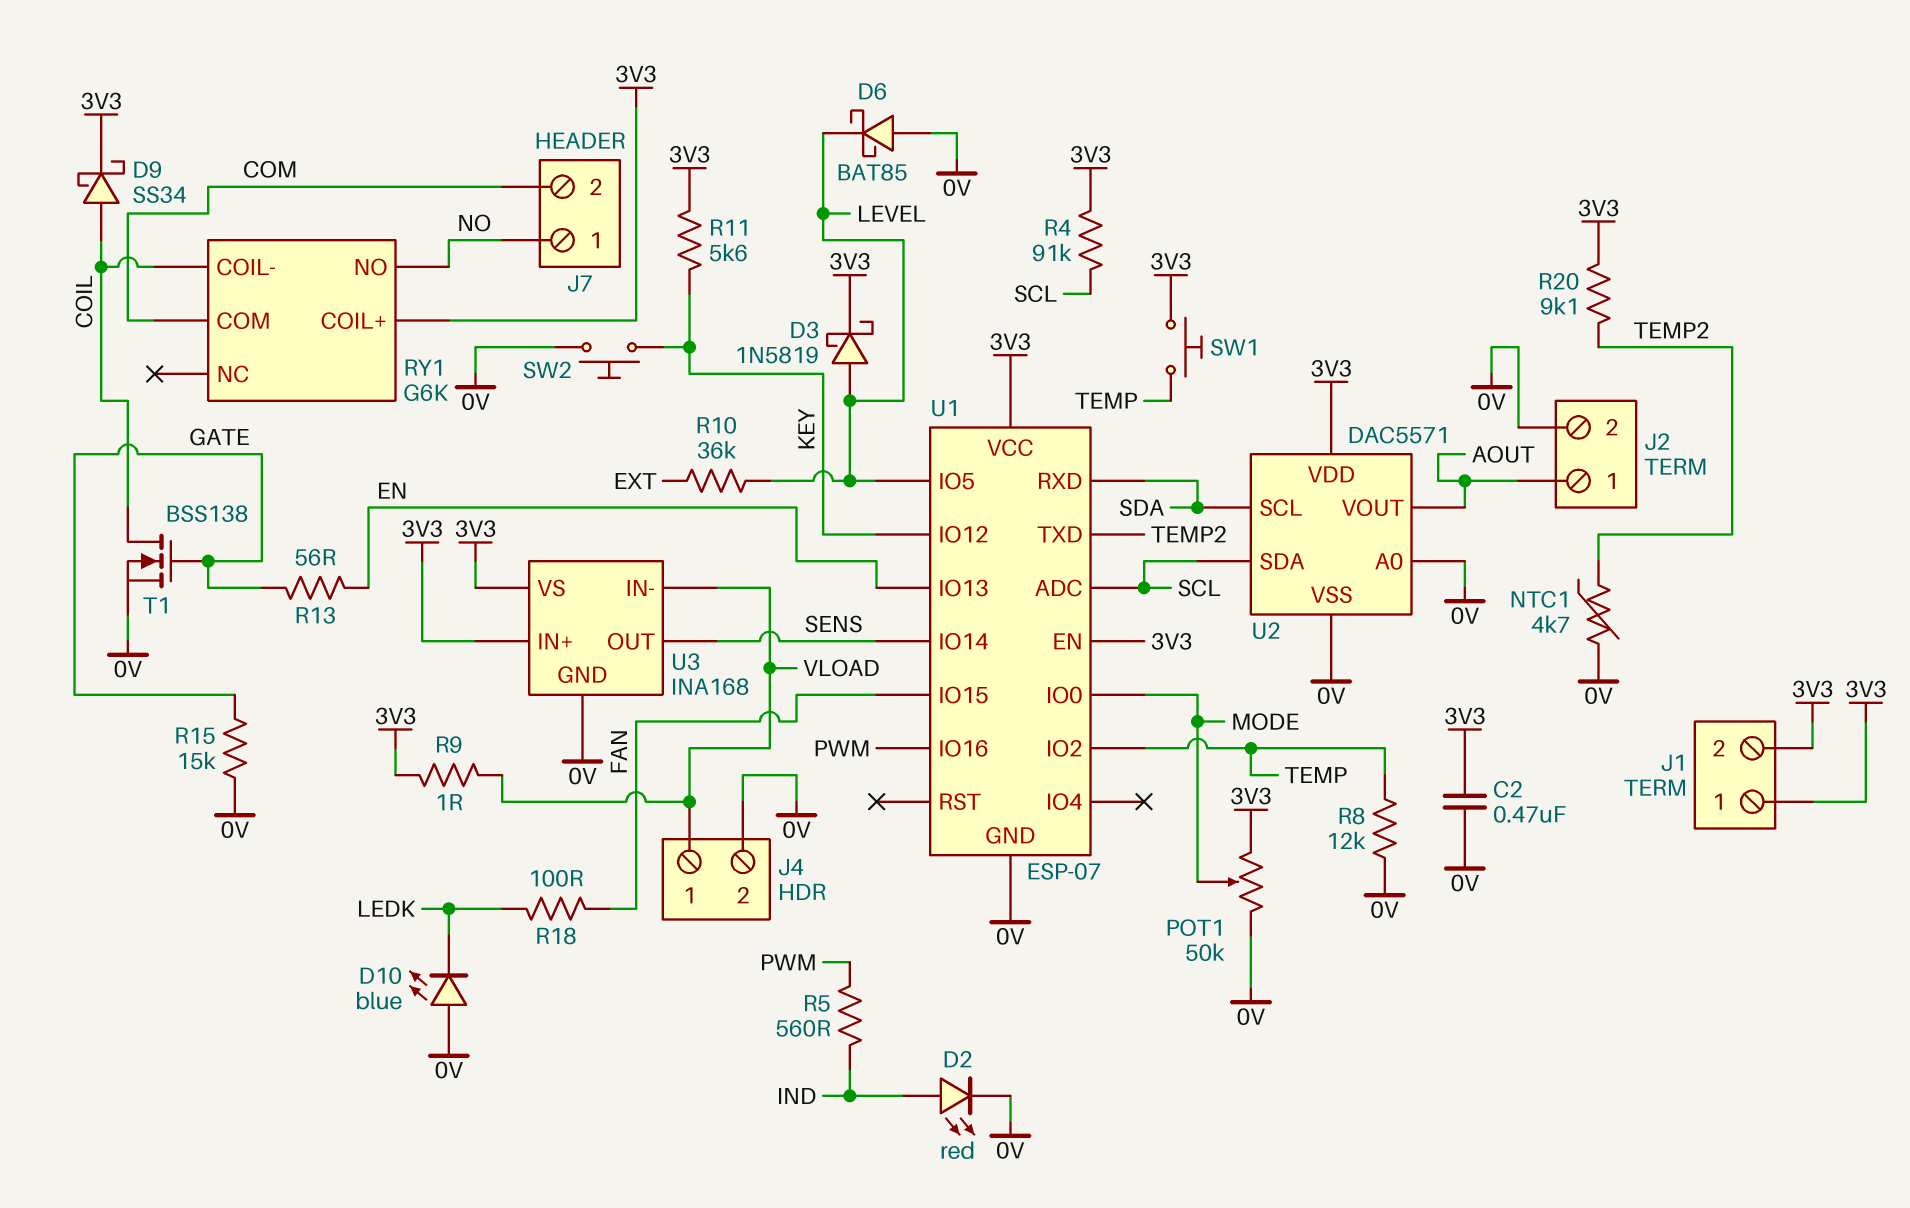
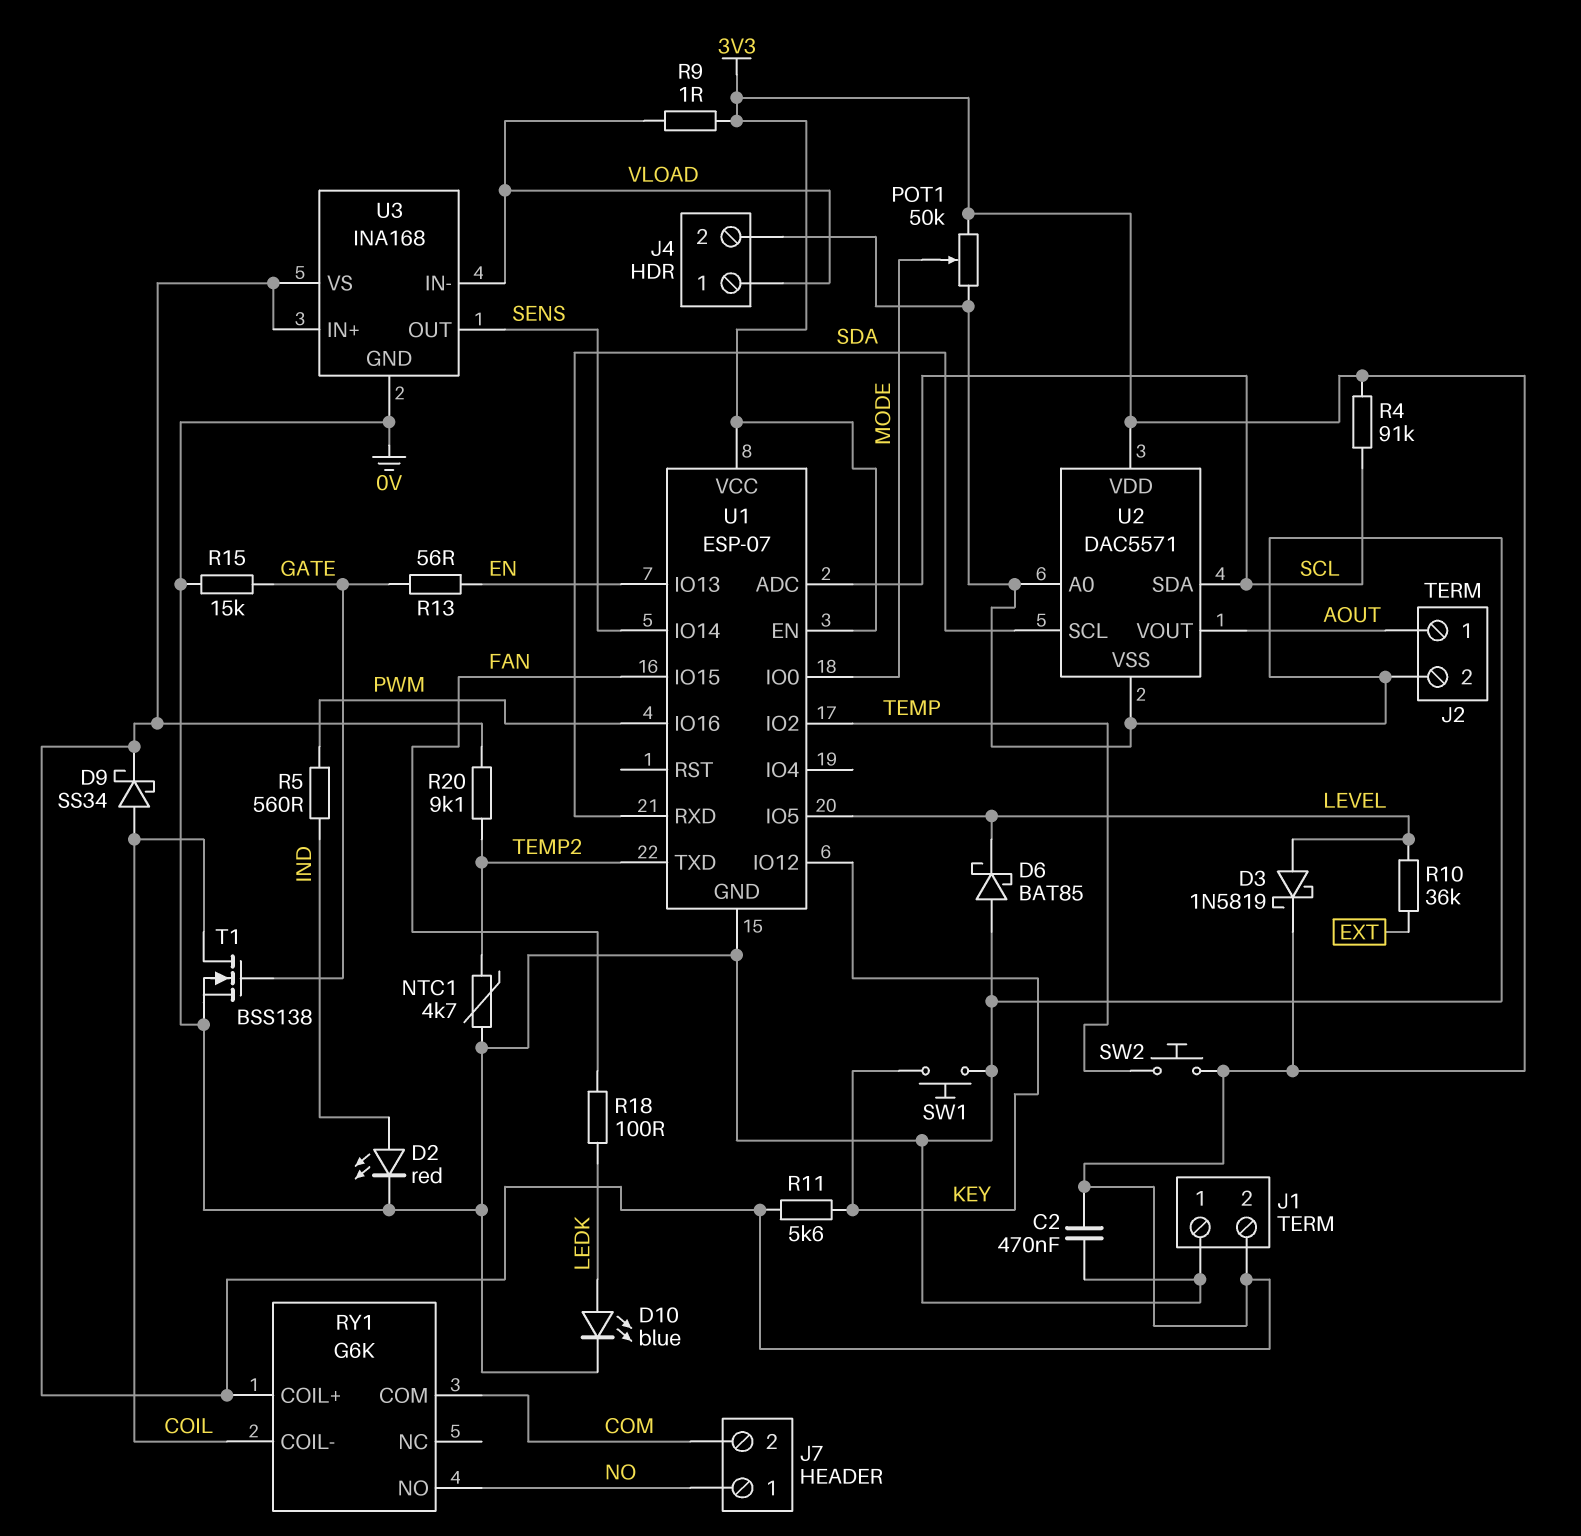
D10: LED blue (A 0V, K LEDK) -> LED blue (A LEDK, K 0V)
J1 pin 1: 3V3 -> 0V
R8: 12k (0V, TEMP) -> none
SW1: button (3V3, TEMP) -> button (0V, KEY)
SW2: button (0V, KEY) -> button (3V3, TEMP)

